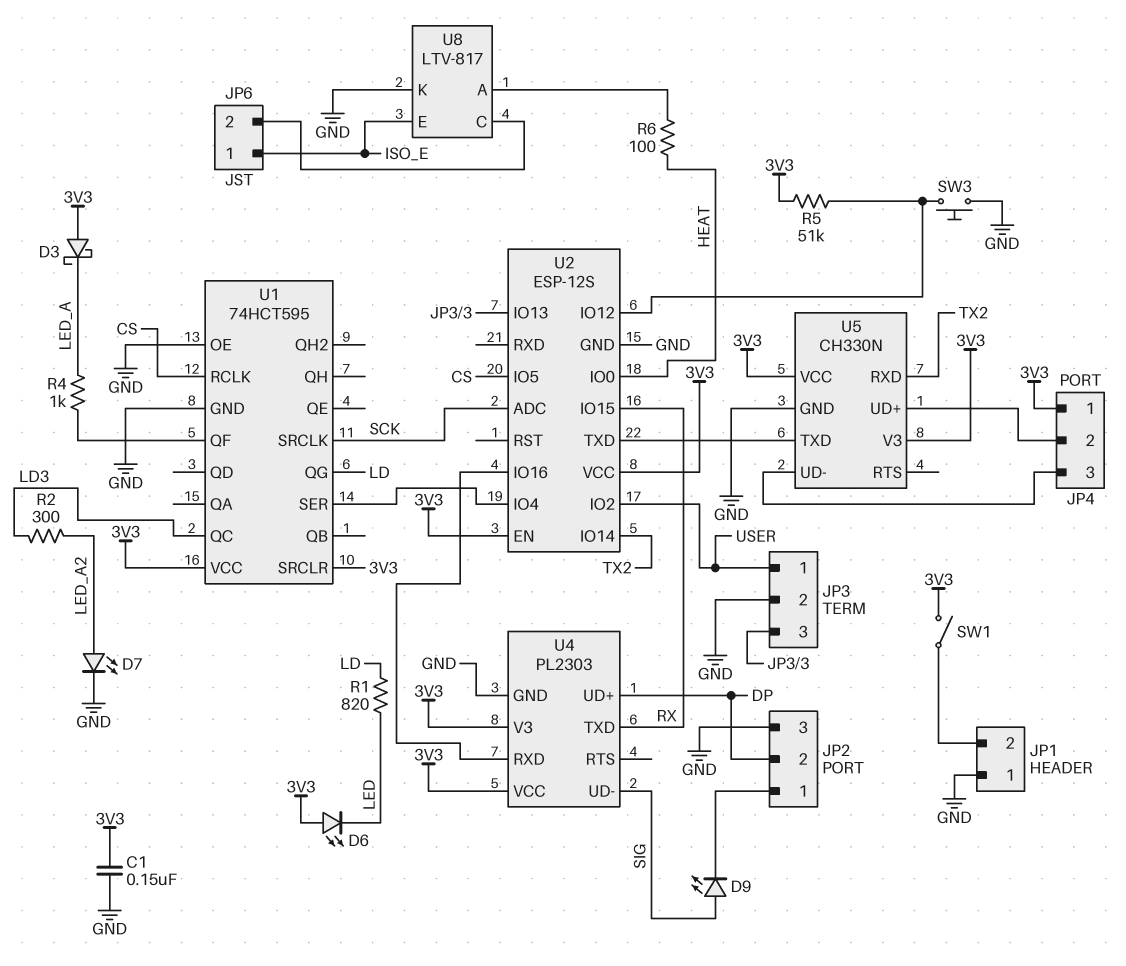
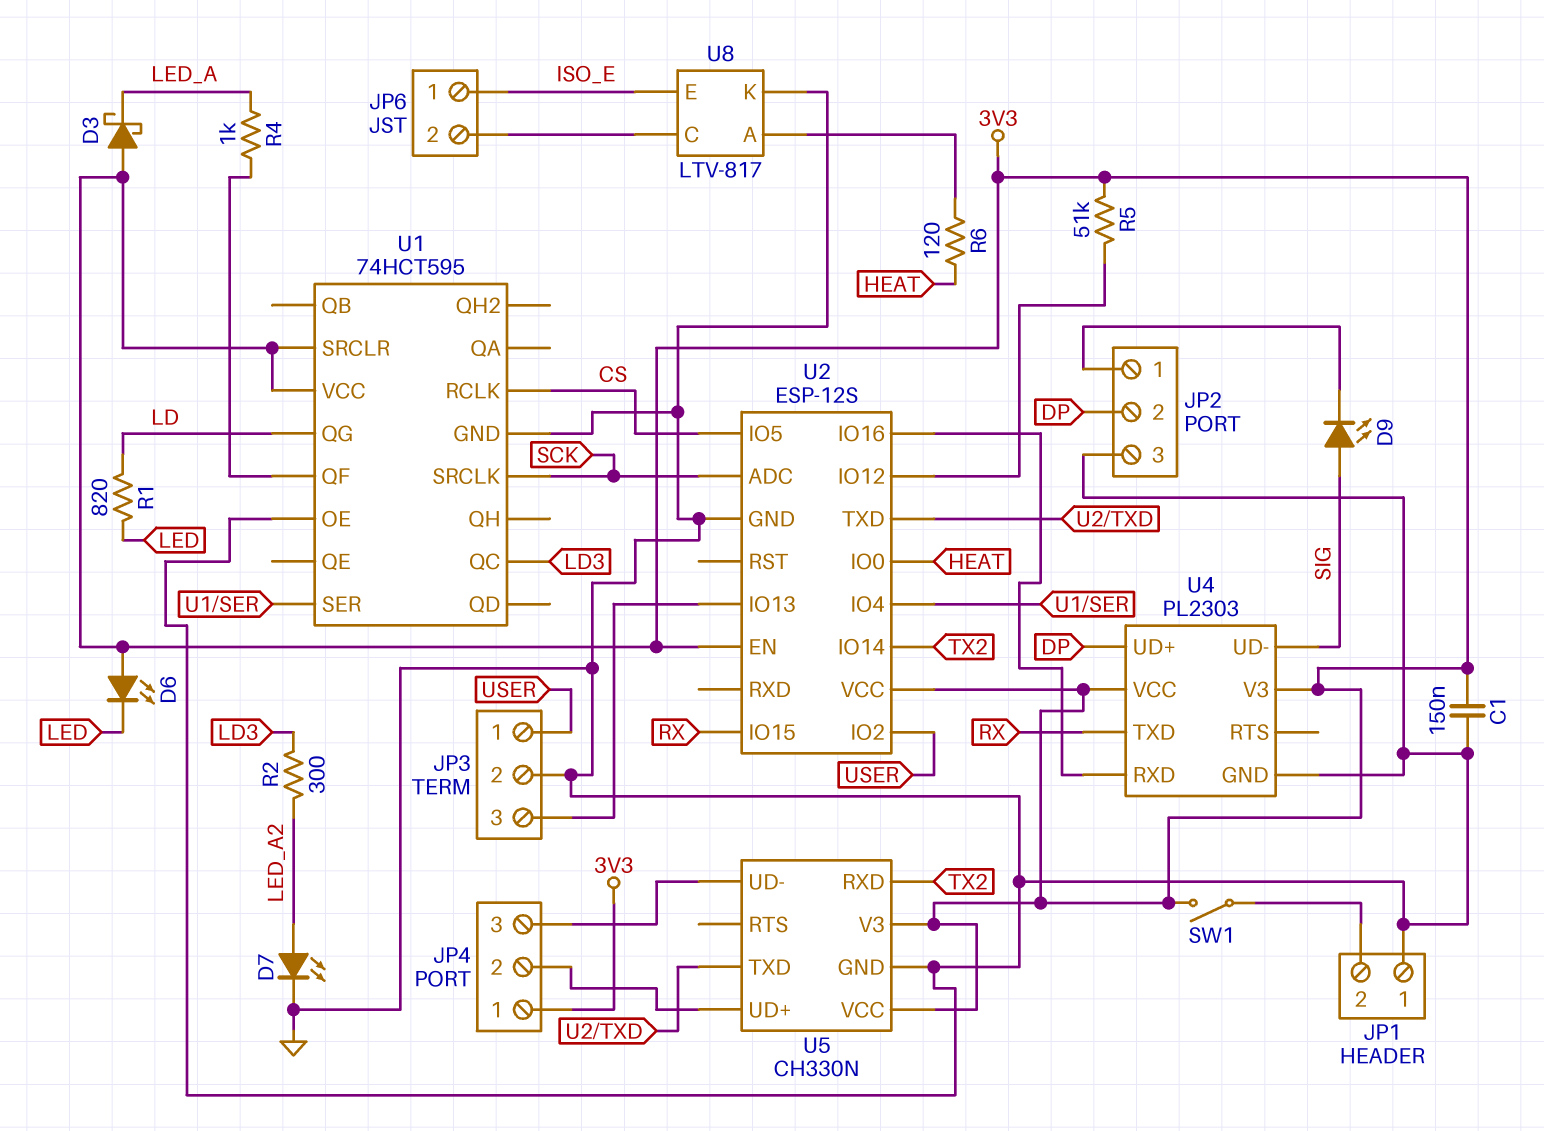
R6: 100 (HEAT, U8/A) -> 120 (HEAT, U8/A)
SW3: button (GND, U2/IO12) -> none

